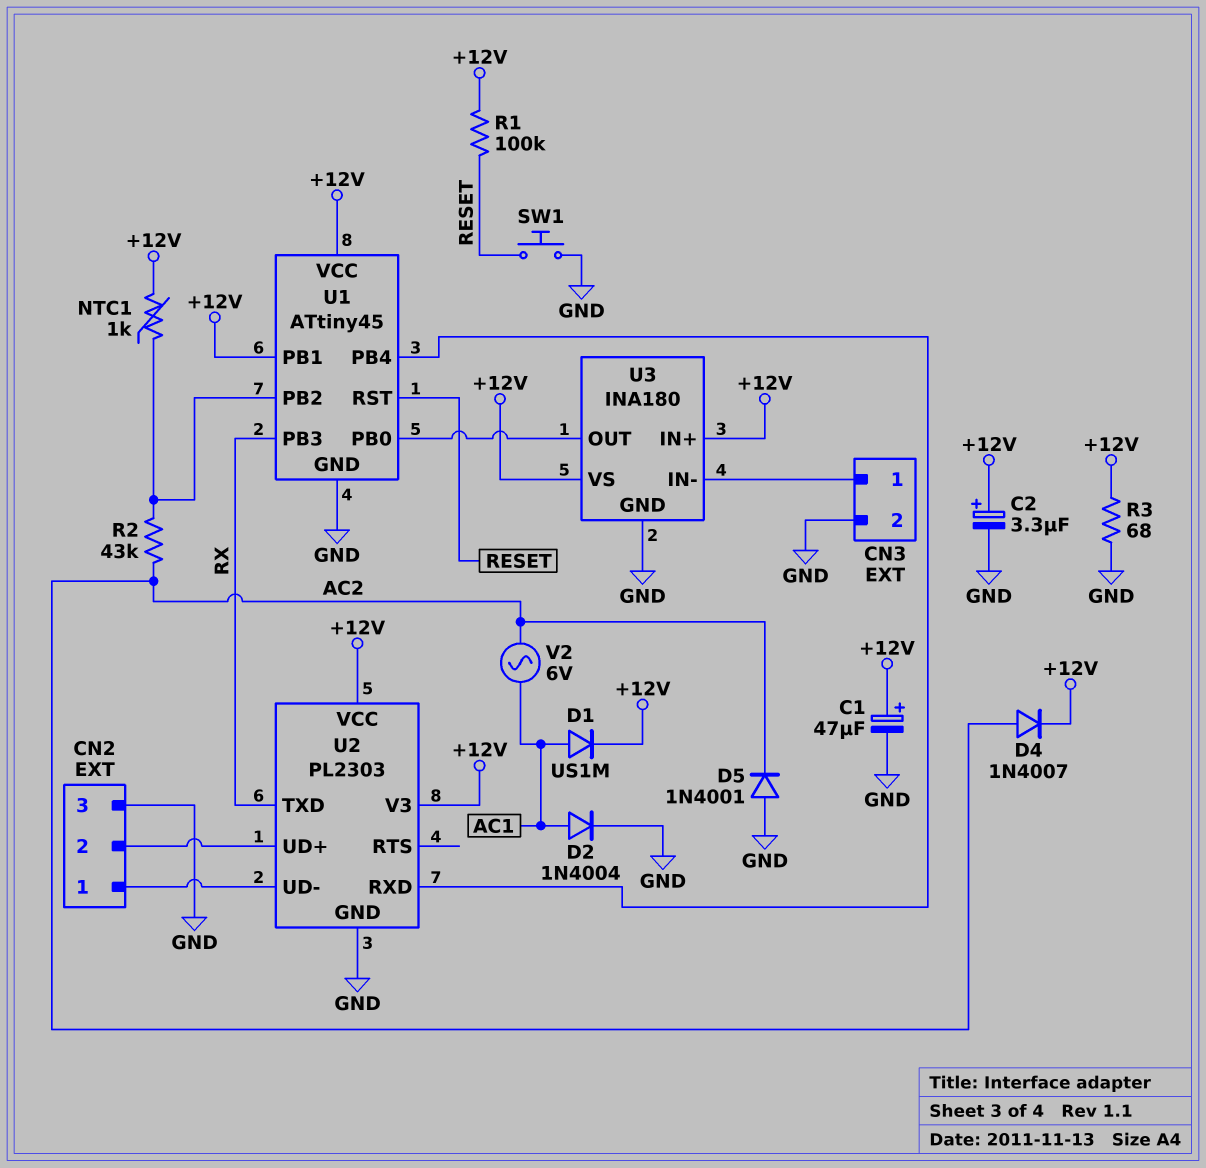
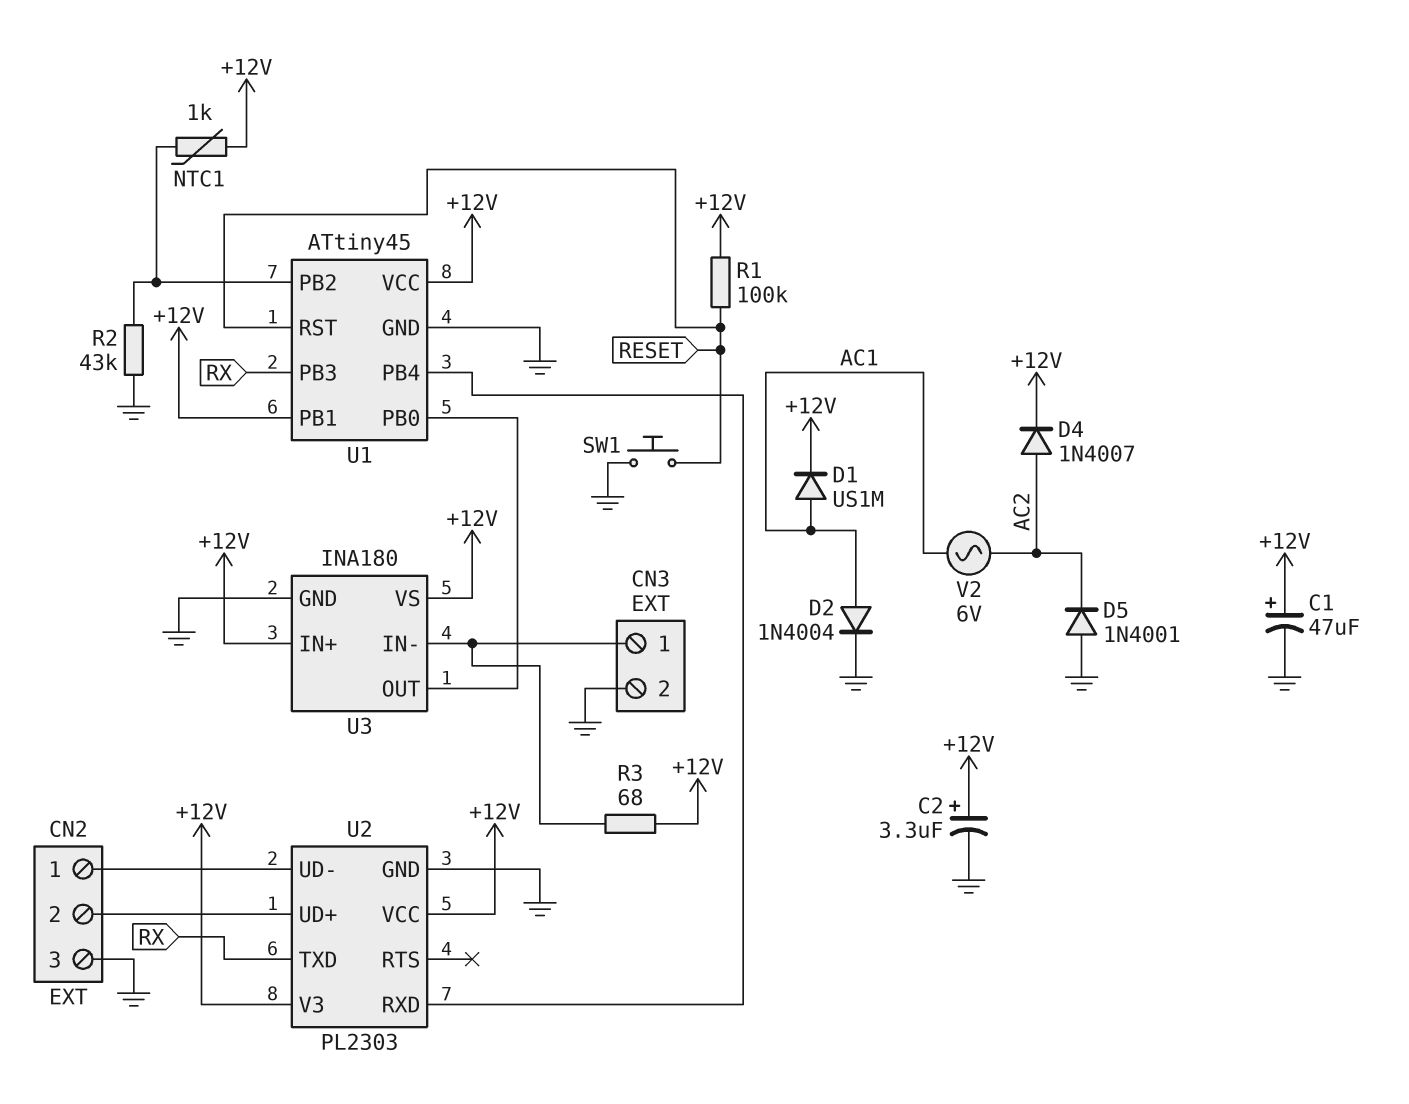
R2: 43k (AC2, U1/PB2) -> 43k (GND, U1/PB2)
R3: 68 (+12V, GND) -> 68 (+12V, CN3/1)

